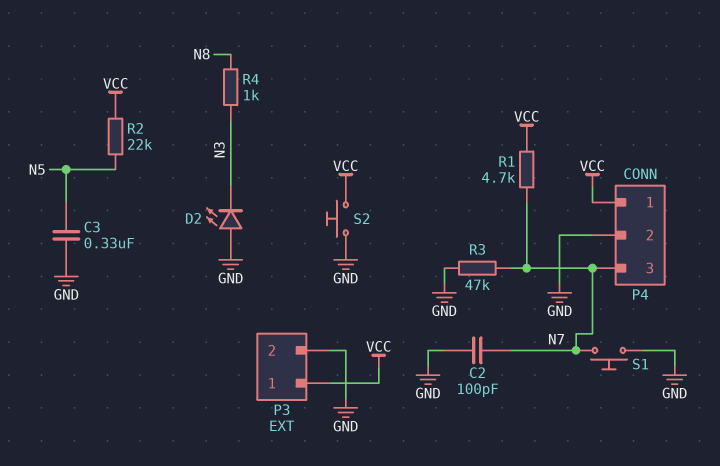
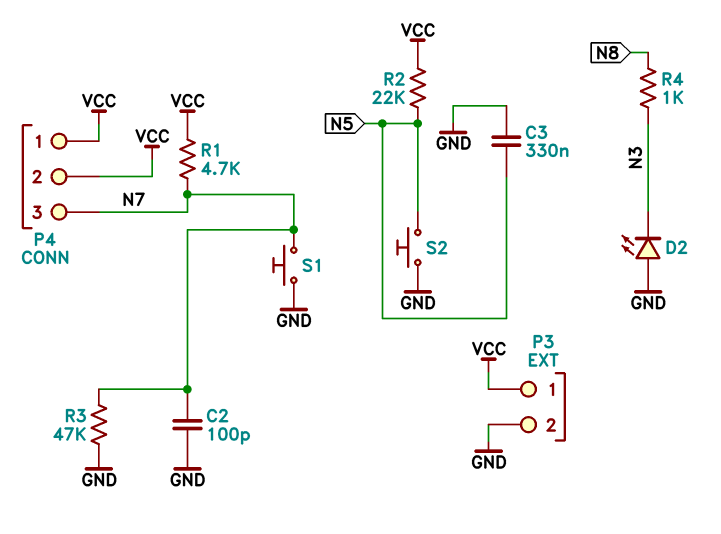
P4 pin 2: GND -> VCC
S2: button (GND, VCC) -> button (GND, N5)

